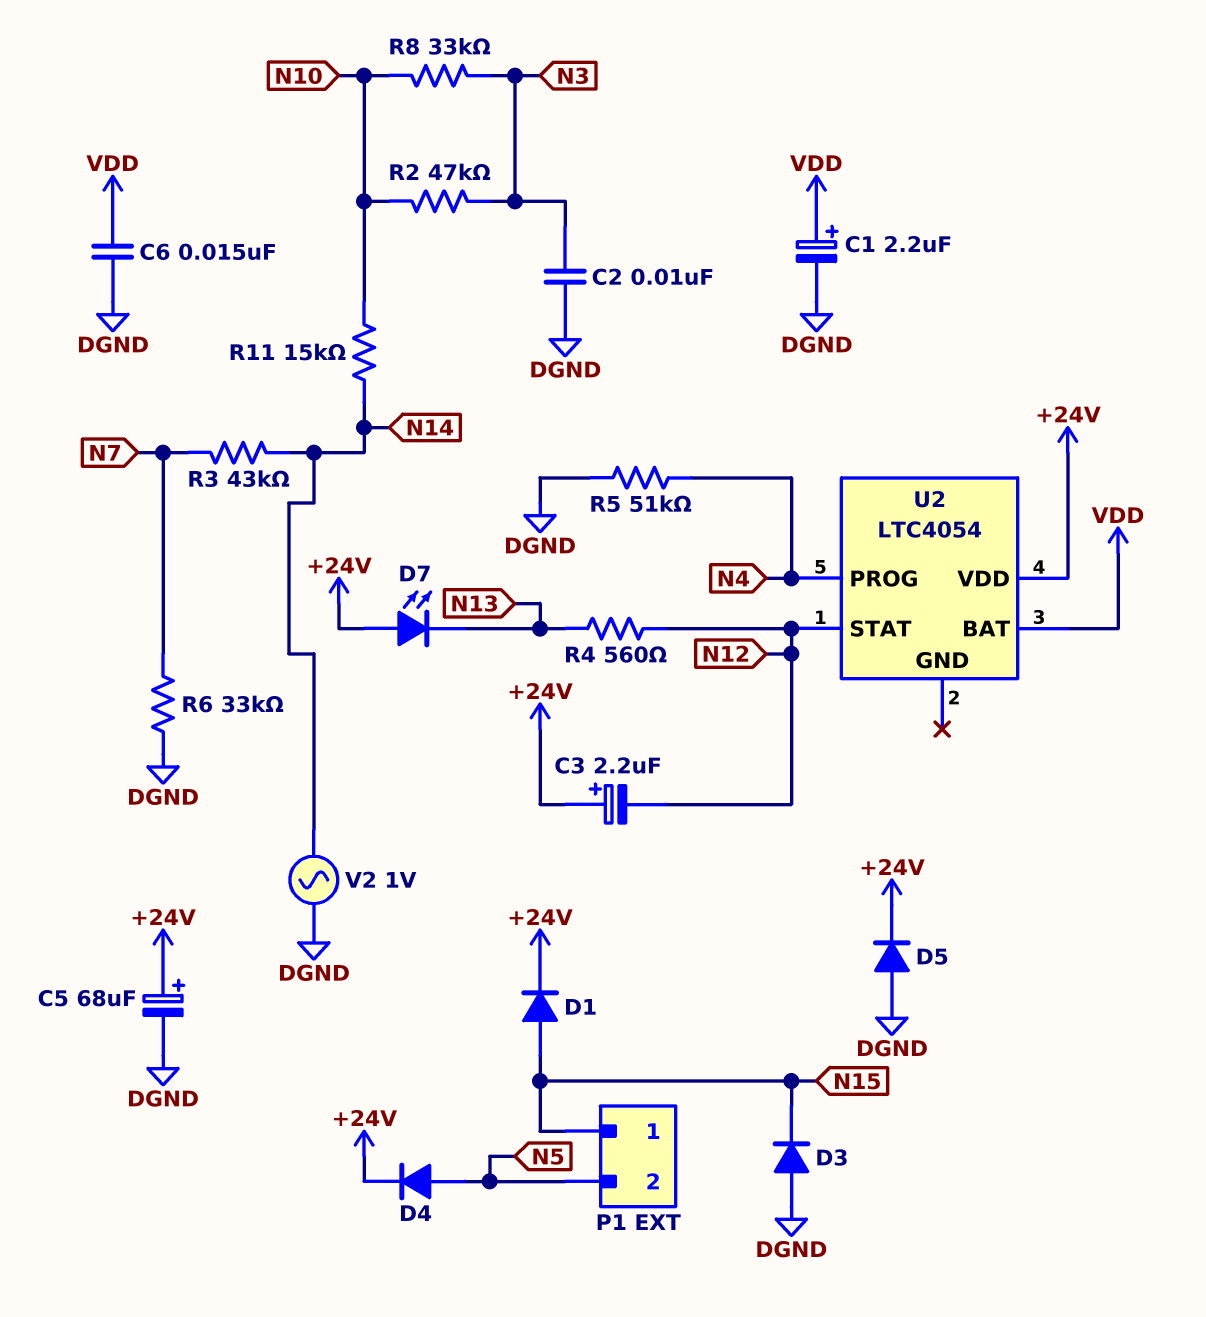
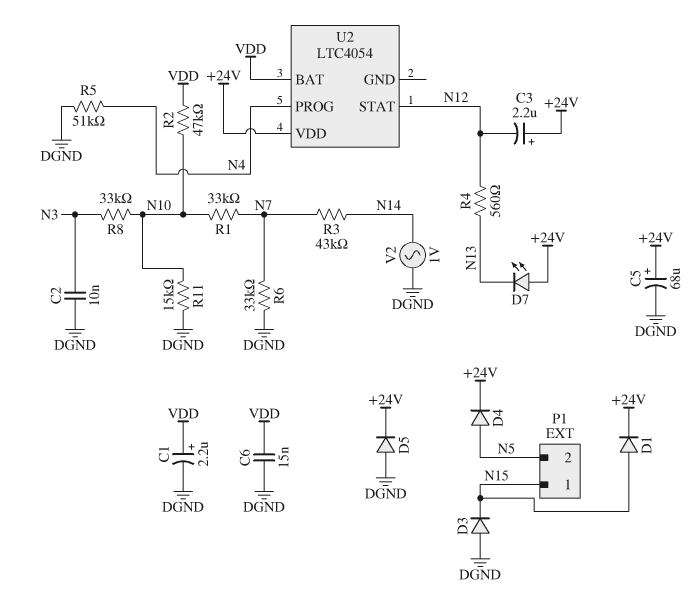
R1: none -> 33k (N7, N10)
R2: 47k (N3, N10) -> 47k (N10, VDD)
R11: 15k (N10, N14) -> 15k (DGND, N10)

